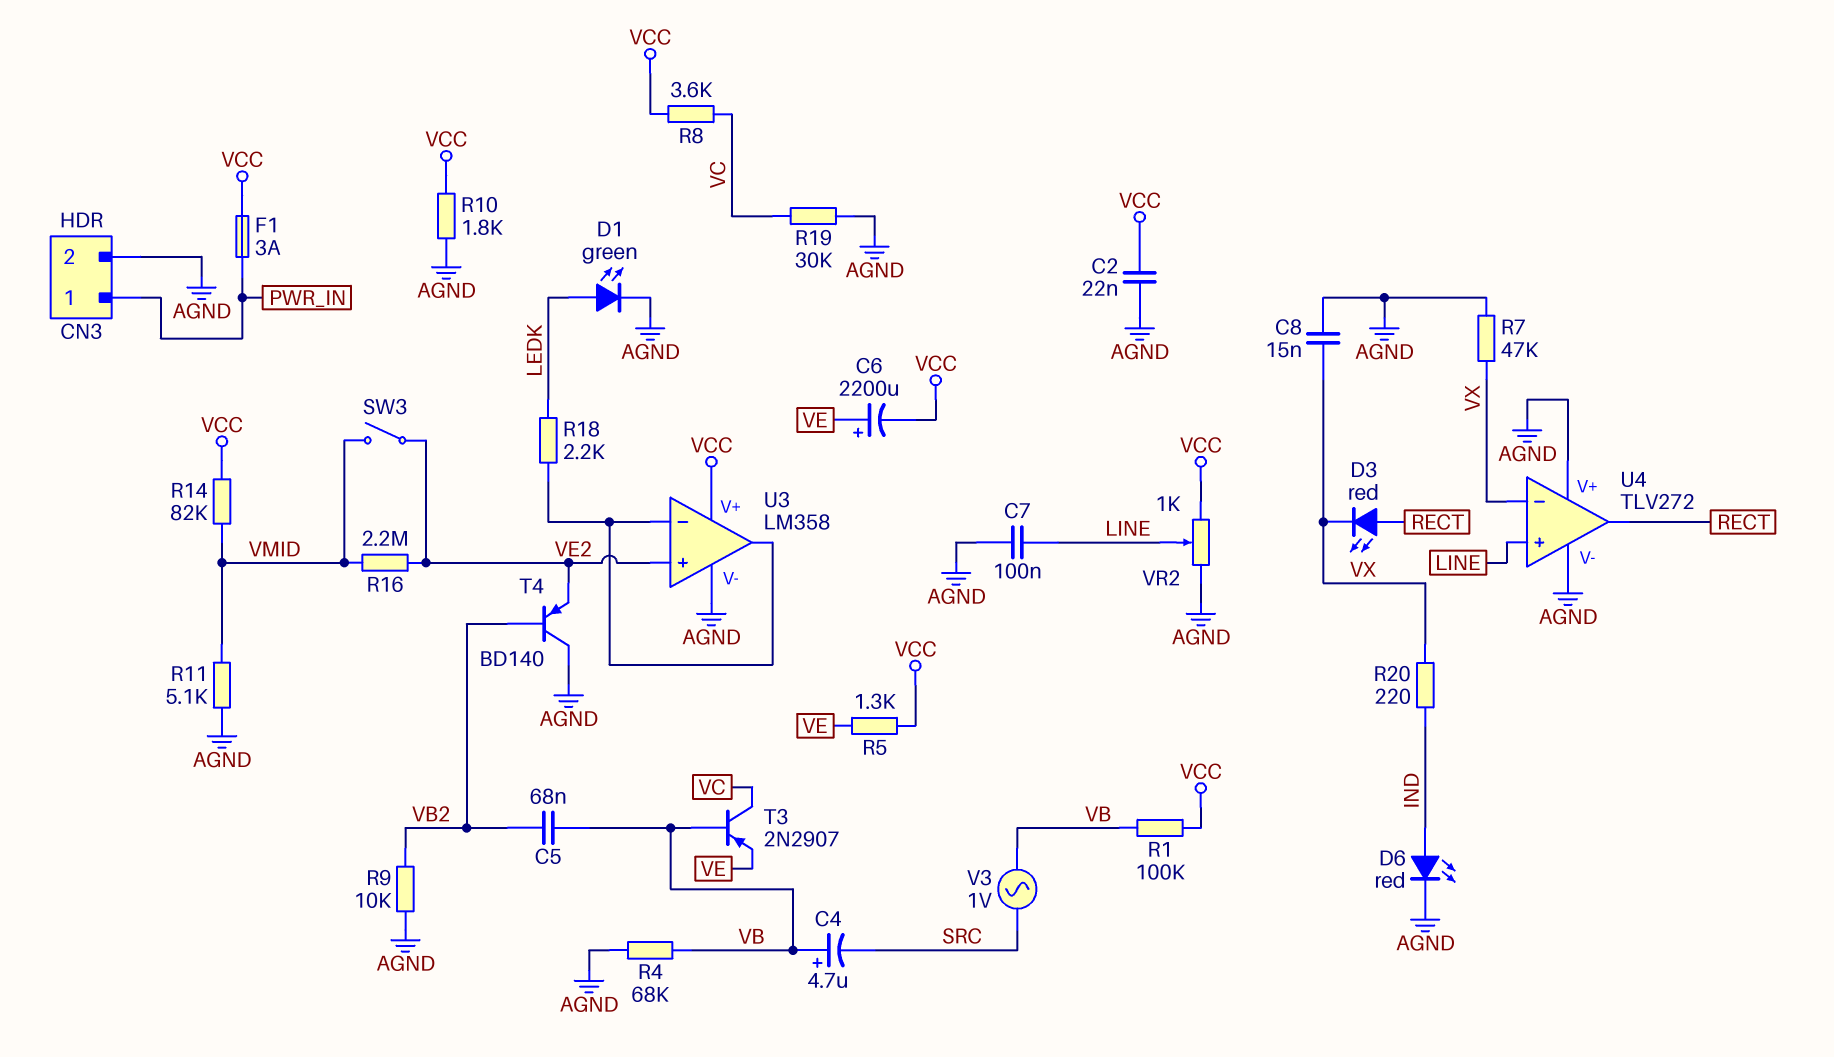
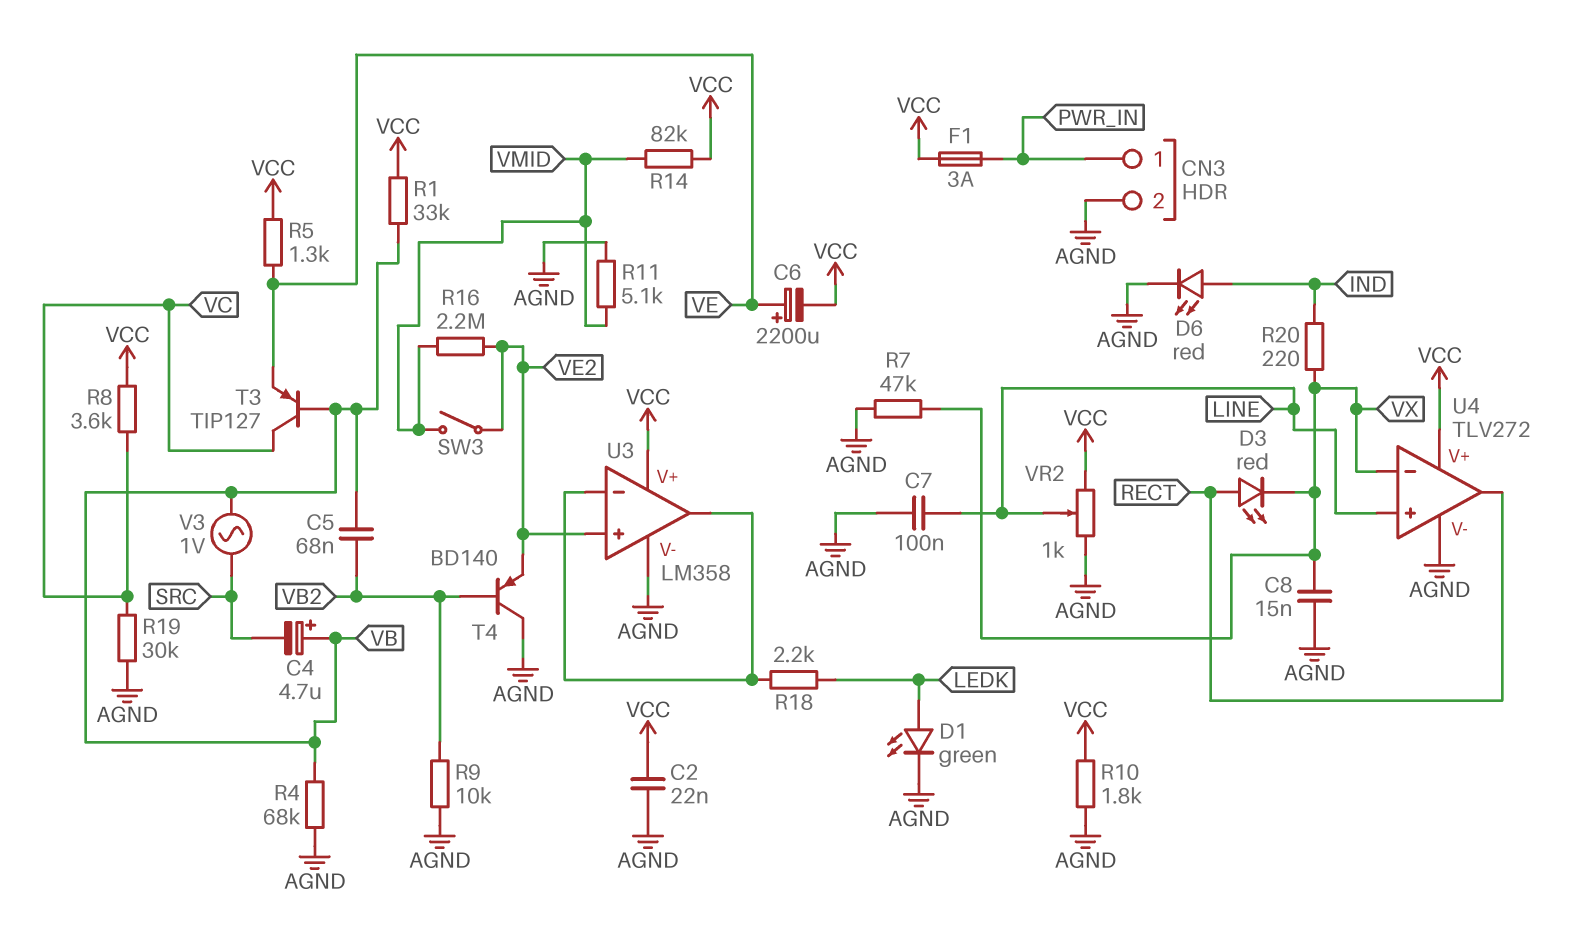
R1: 100k (VB, VCC) -> 33k (VB, VCC)
T3: PNP 2N2907 (B VB, C VC, E VE) -> PNP TIP127 (B VB, C VC, E VE)
U4 pin V+: AGND -> VCC

